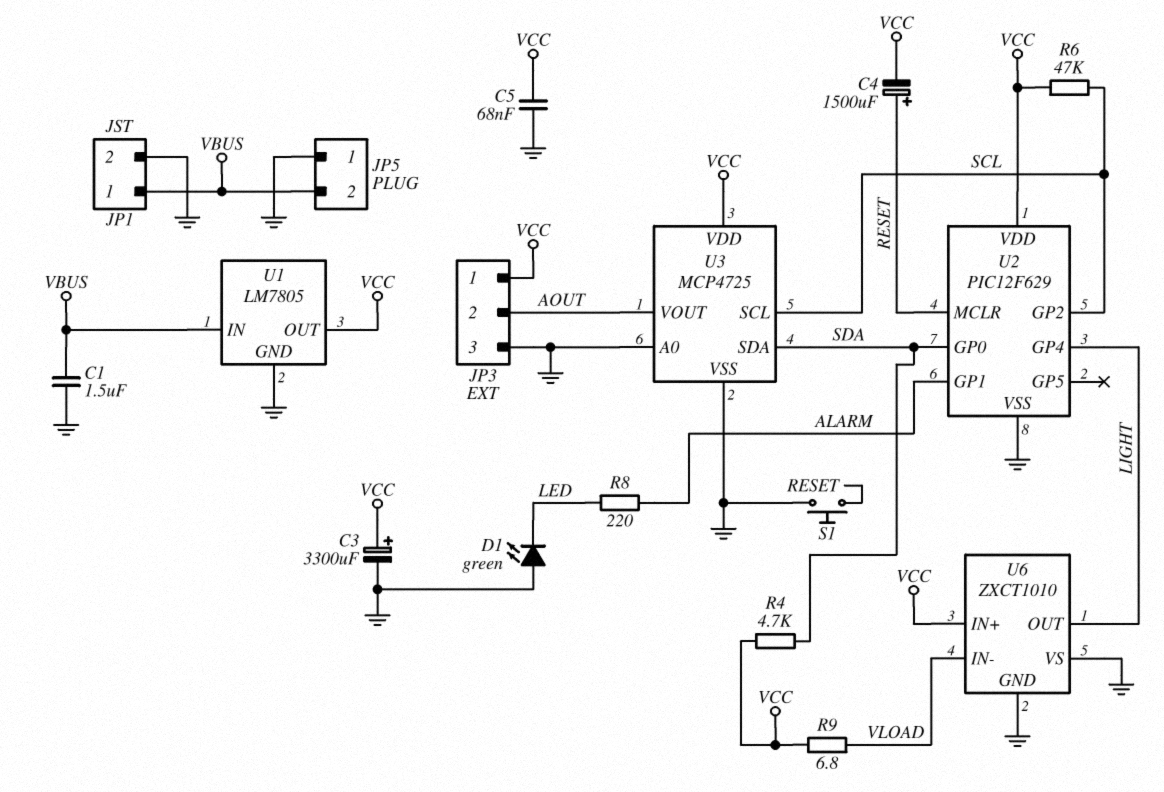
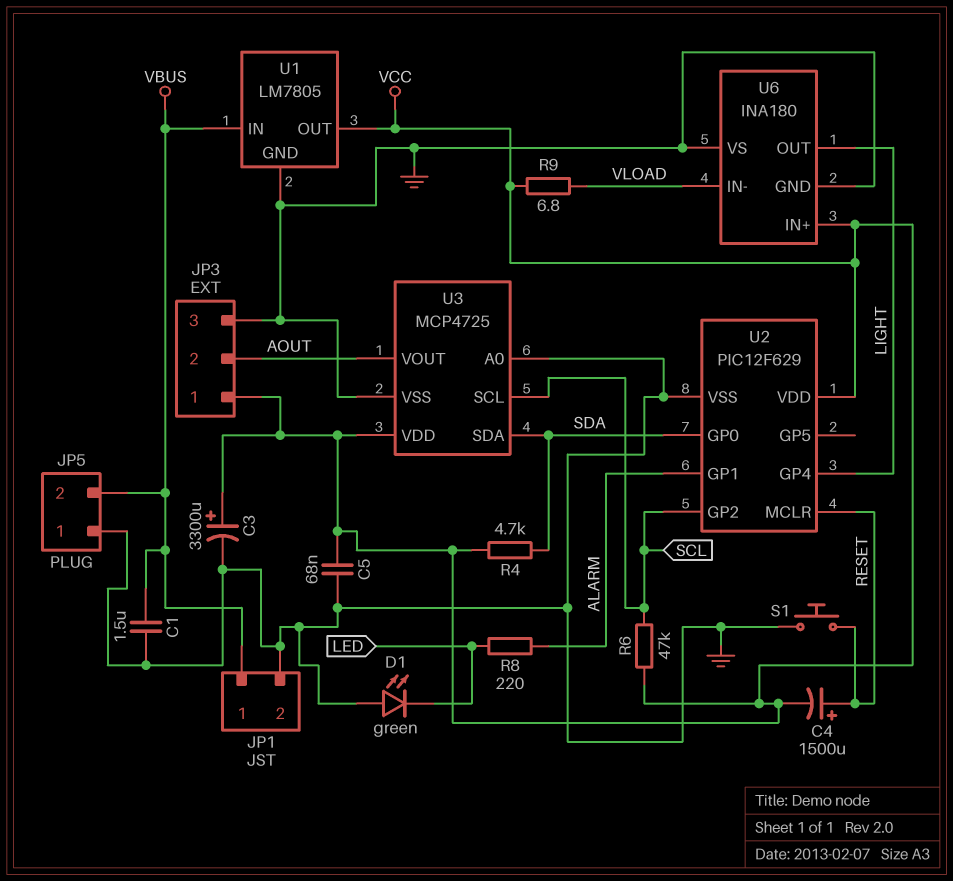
U6: ZXCT1010 -> INA180

